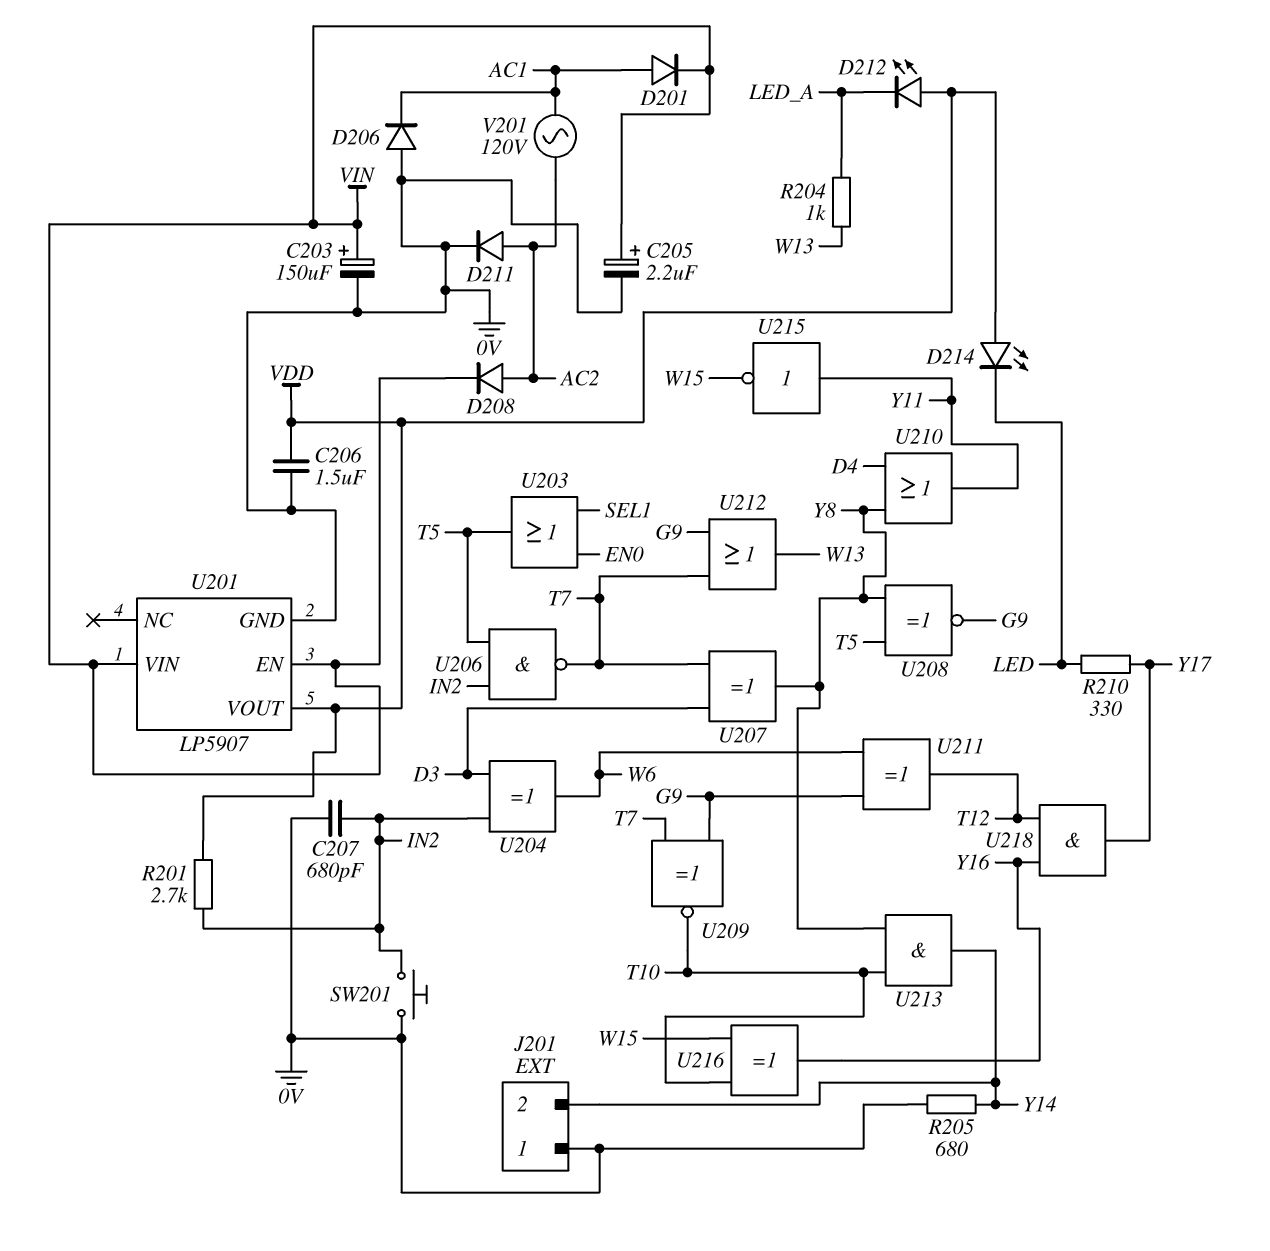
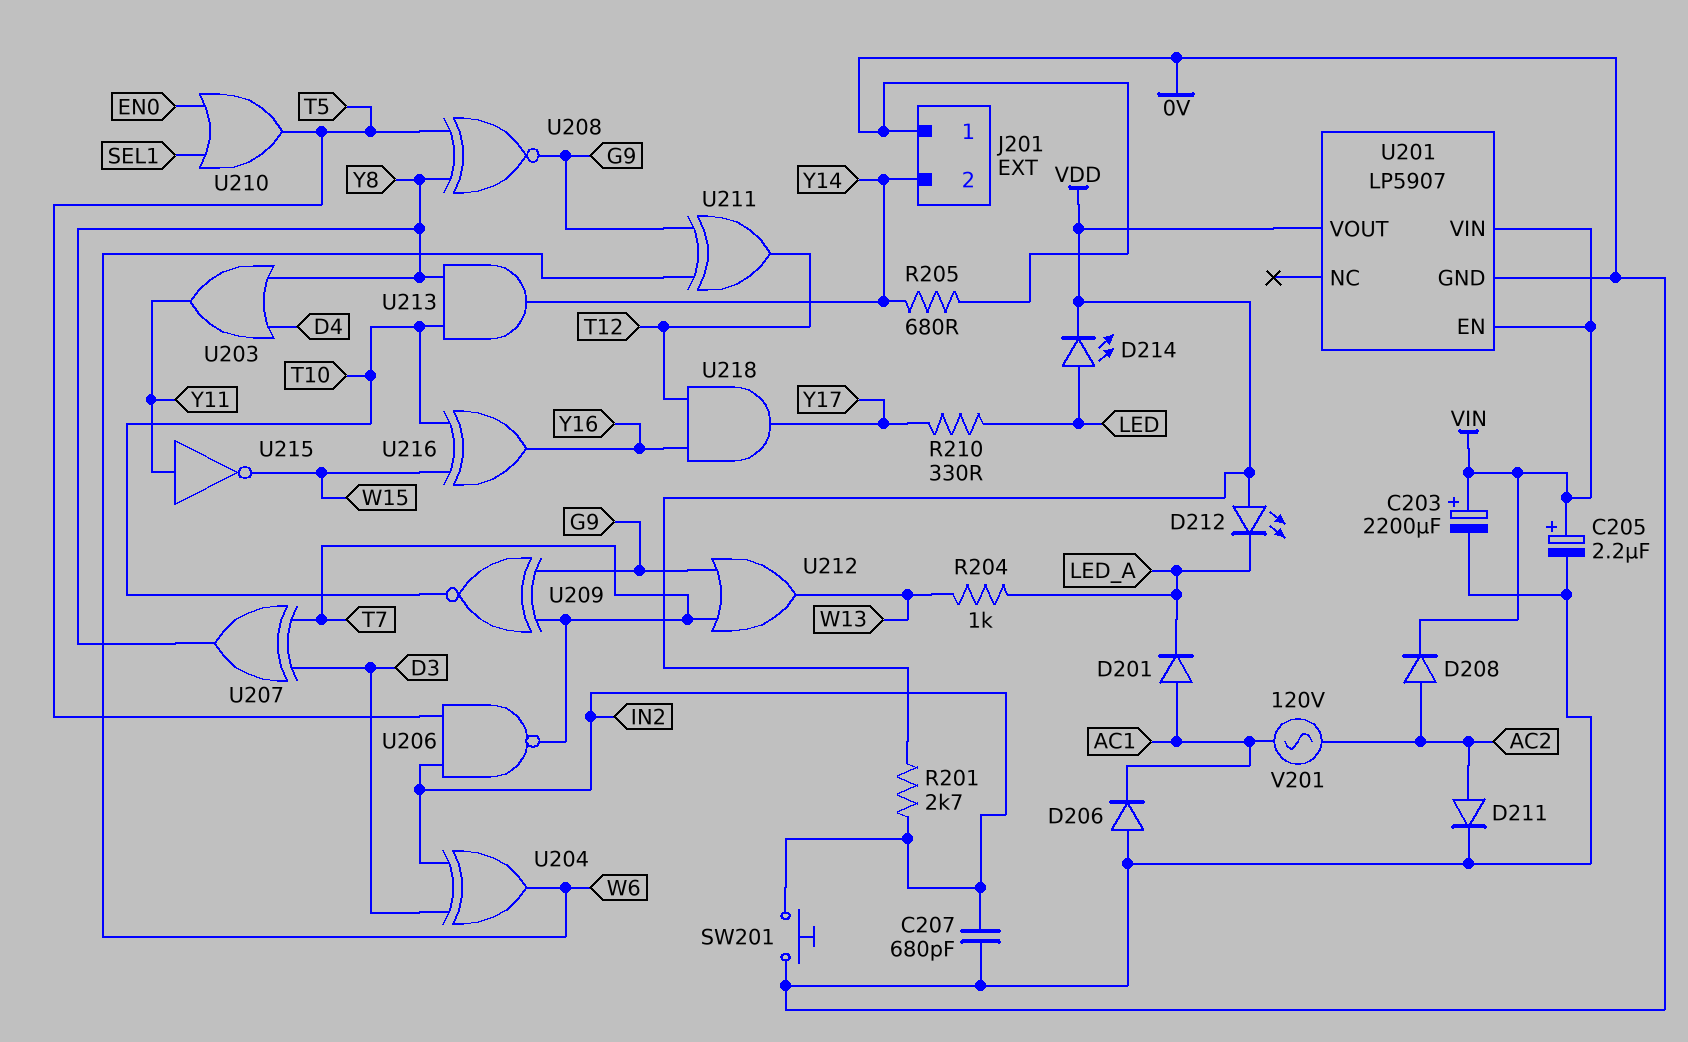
C203: 150uF (plus VIN, minus 0V) -> 2200uF (plus VIN, minus 0V)
C206: 1.5uF (0V, VDD) -> none
D201: diode (A AC1, K VIN) -> diode (A AC1, K LED_A)
D214: LED (A VDD, K LED) -> LED (A LED, K VDD)
U203: OR (in EN0, in SEL1, out T5) -> OR (in D4, in Y8, out Y11)
U210: OR (in D4, in Y8, out Y11) -> OR (in EN0, in SEL1, out T5)

